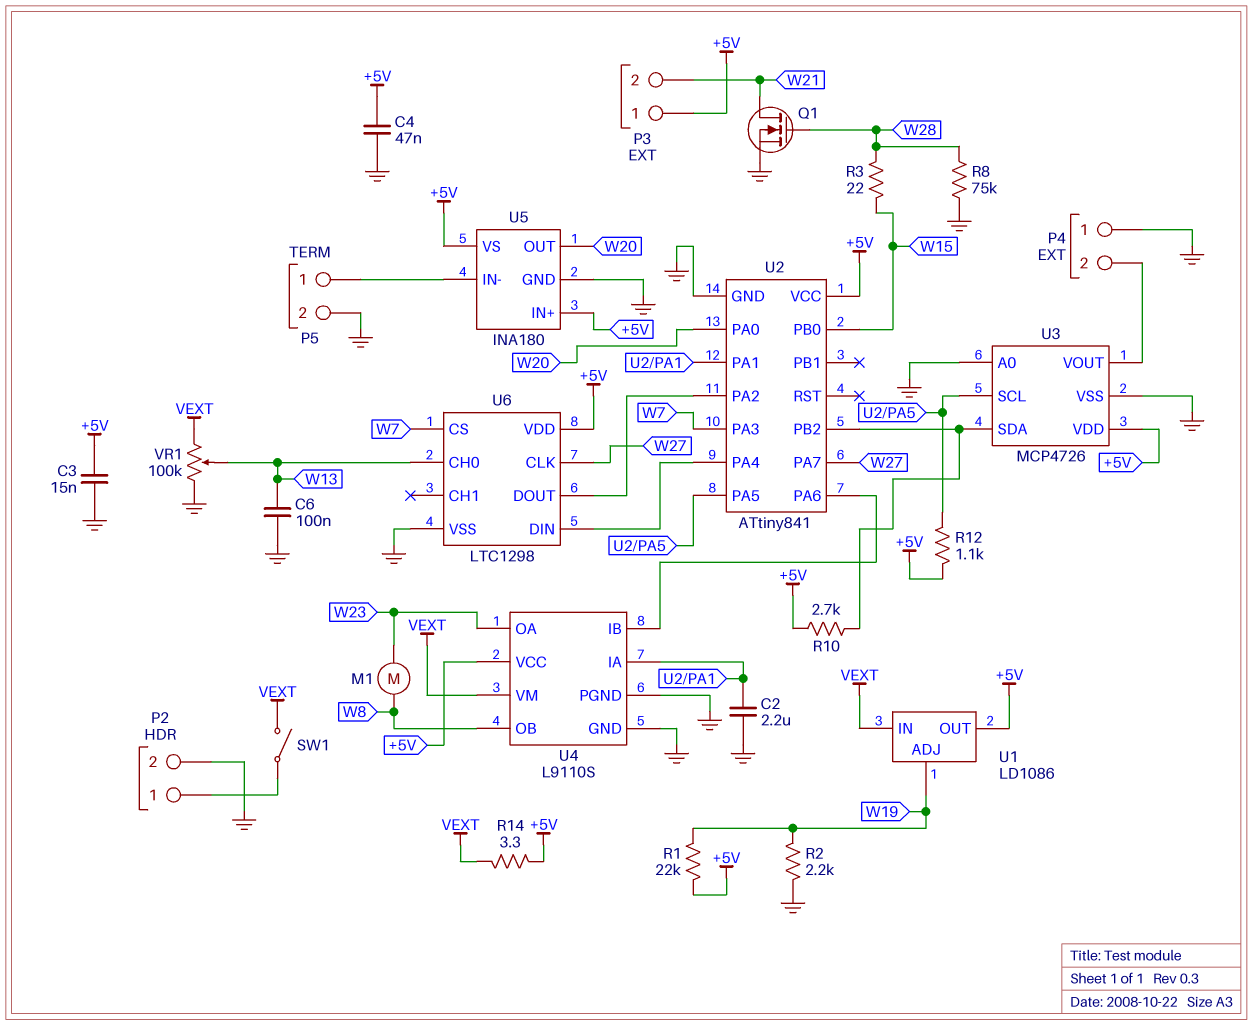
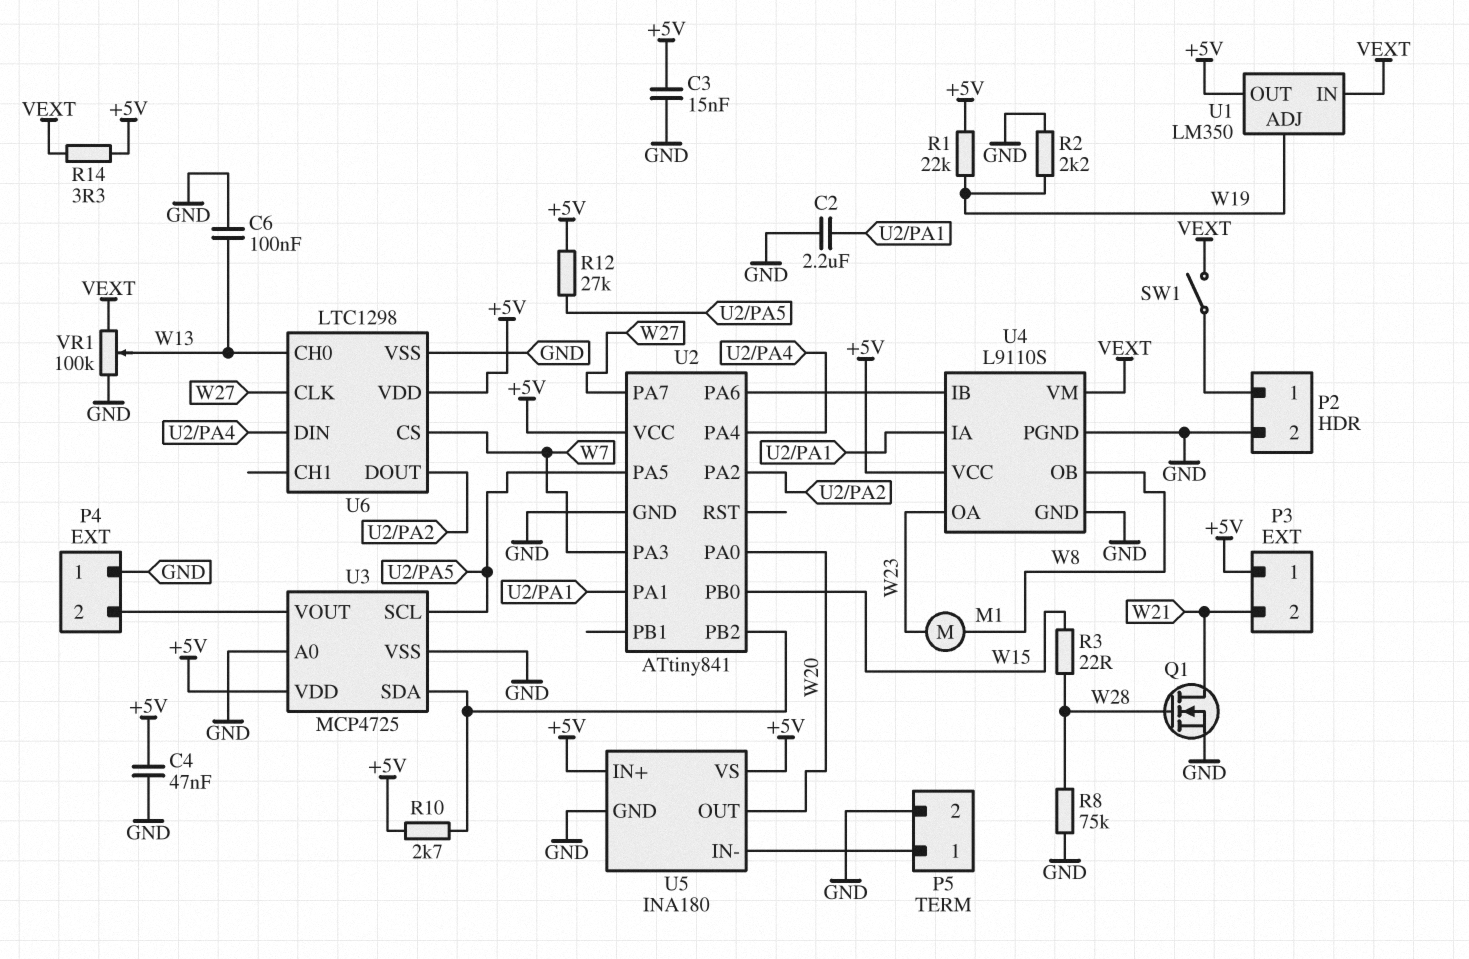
R12: 1.1k (+5V, U2/PA5) -> 27k (+5V, U2/PA5)
U1: LD1086 -> LM350
U3: MCP4726 -> MCP4725

